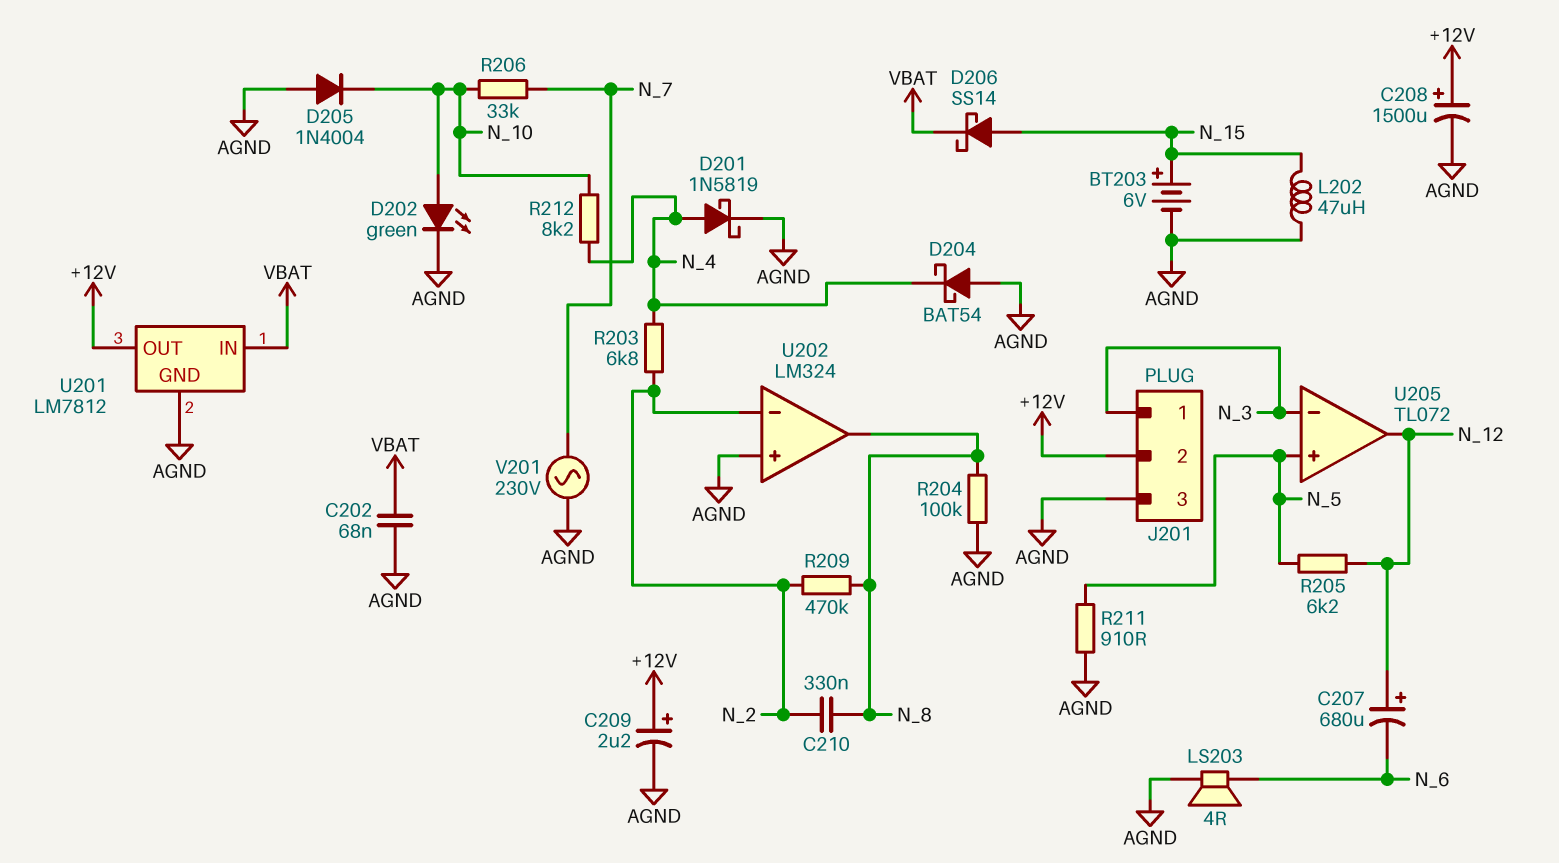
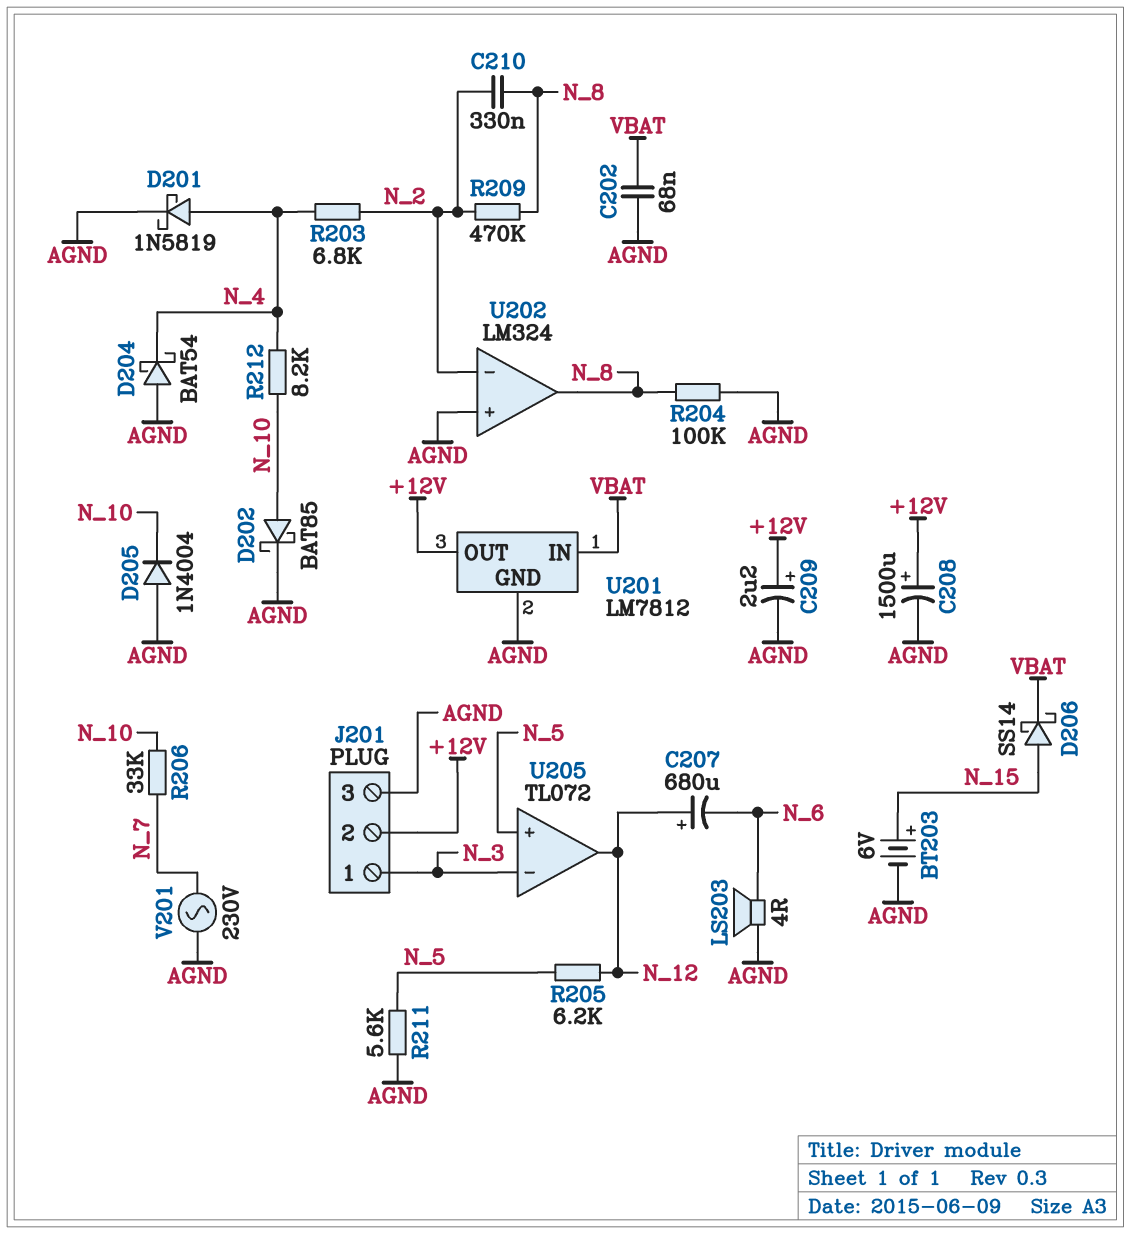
D202: LED green (A N_10, K AGND) -> schottky BAT85 (A N_10, K AGND)
L202: 47uH (AGND, N_15) -> none
R211: 910 (AGND, N_5) -> 5.6k (AGND, N_5)

